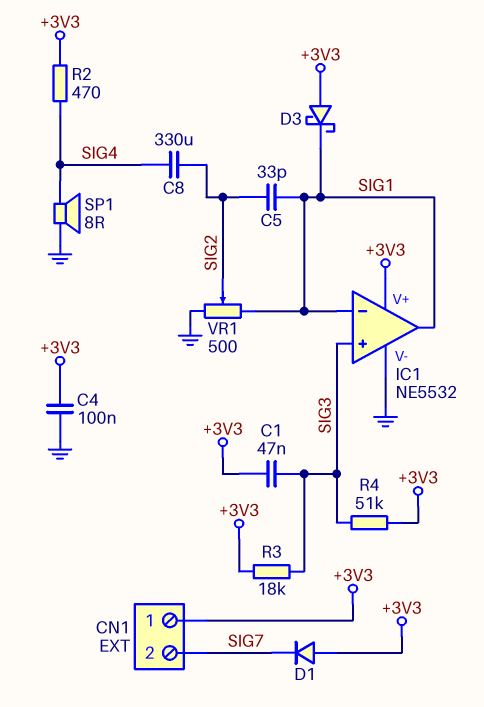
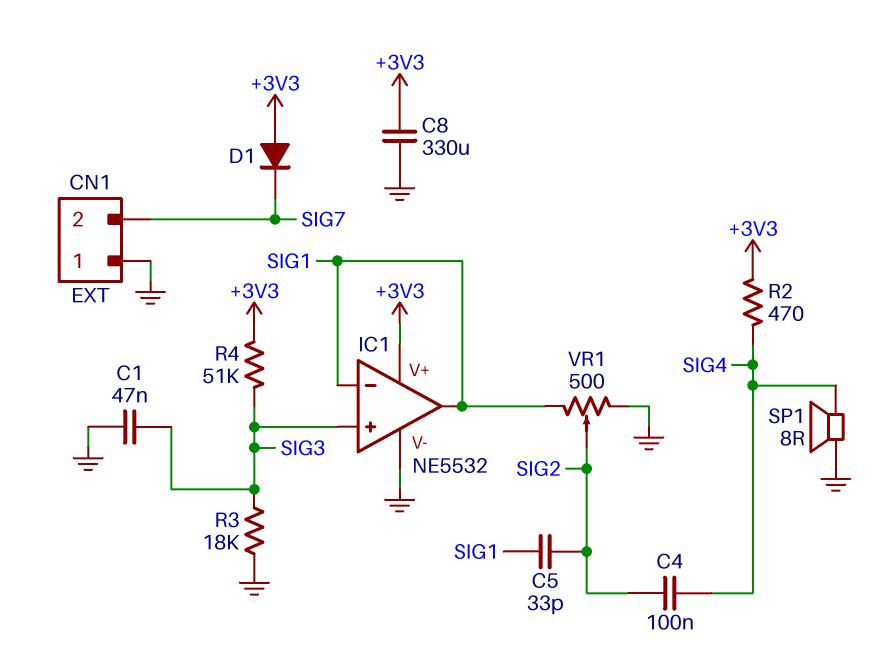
C1: 47nF (+3V3, SIG3) -> 47nF (GND, SIG3)
C4: 100nF (+3V3, GND) -> 100nF (SIG2, SIG4)
C8: 330uF (SIG2, SIG4) -> 330uF (+3V3, GND)
CN1 pin 1: +3V3 -> GND
D3: schottky (A +3V3, K SIG1) -> none
R3: 18k (+3V3, SIG3) -> 18k (GND, SIG3)

